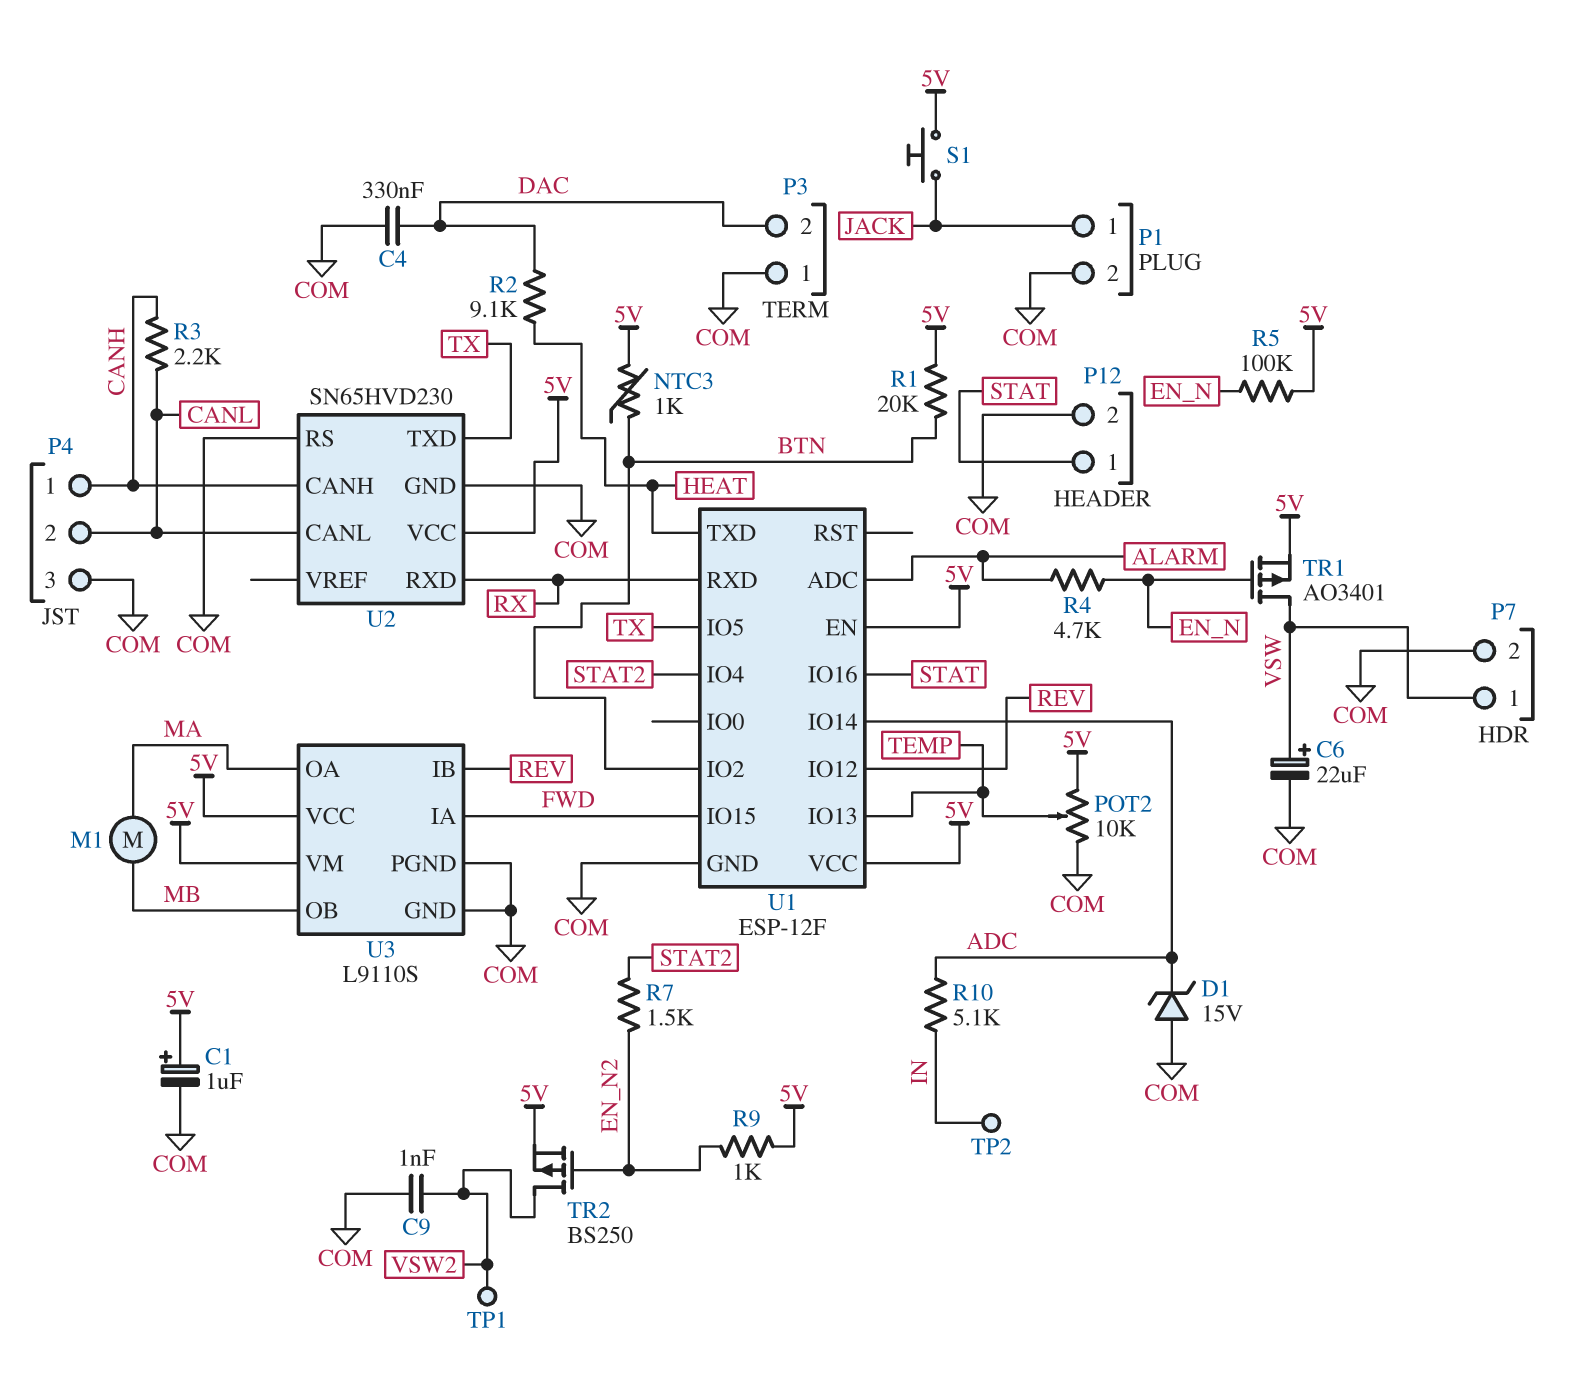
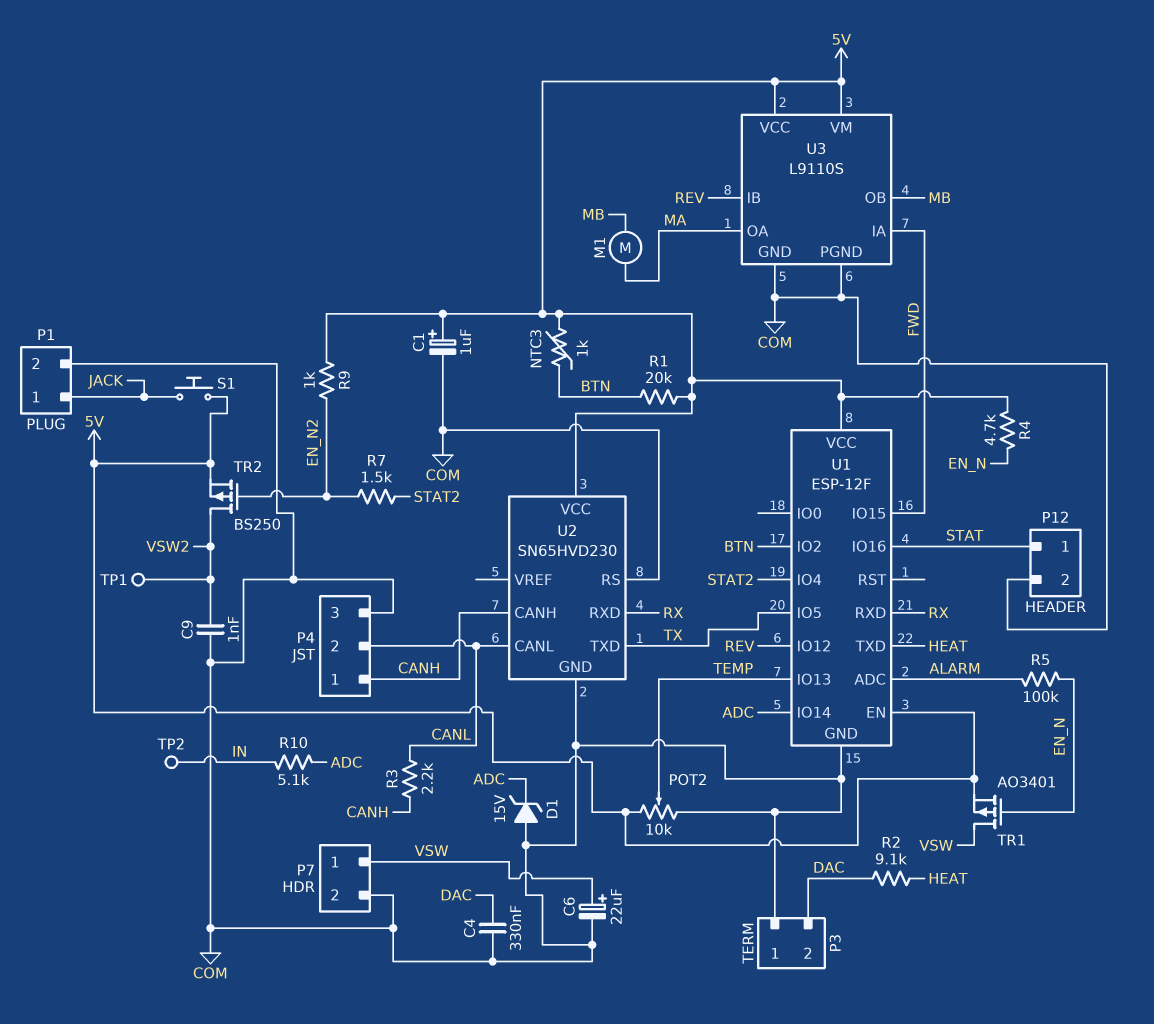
R4: 4.7k (ALARM, EN_N) -> 4.7k (5V, EN_N)
R5: 100k (5V, EN_N) -> 100k (ALARM, EN_N)

